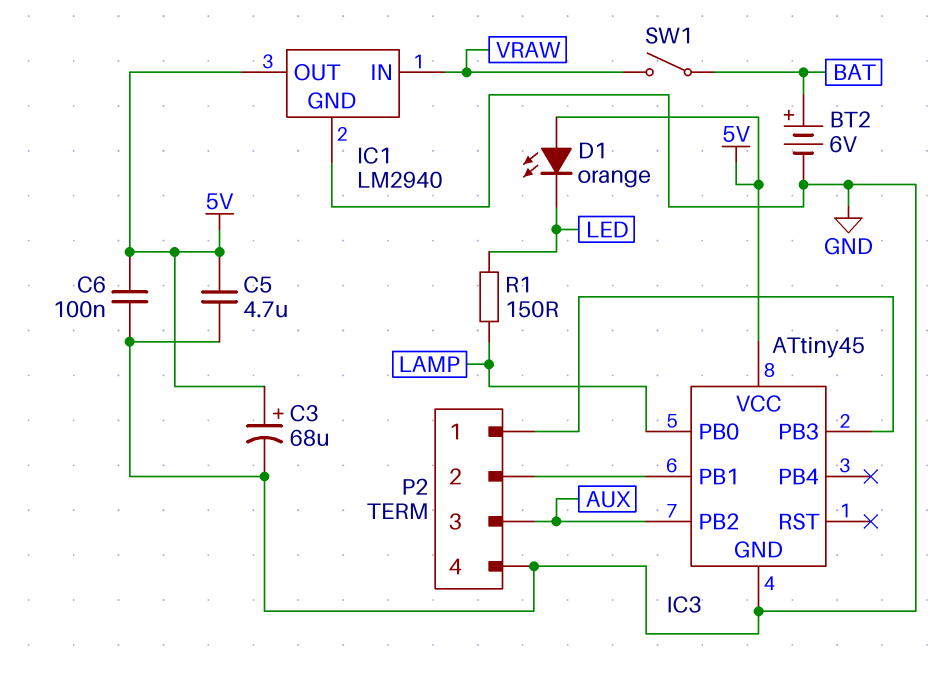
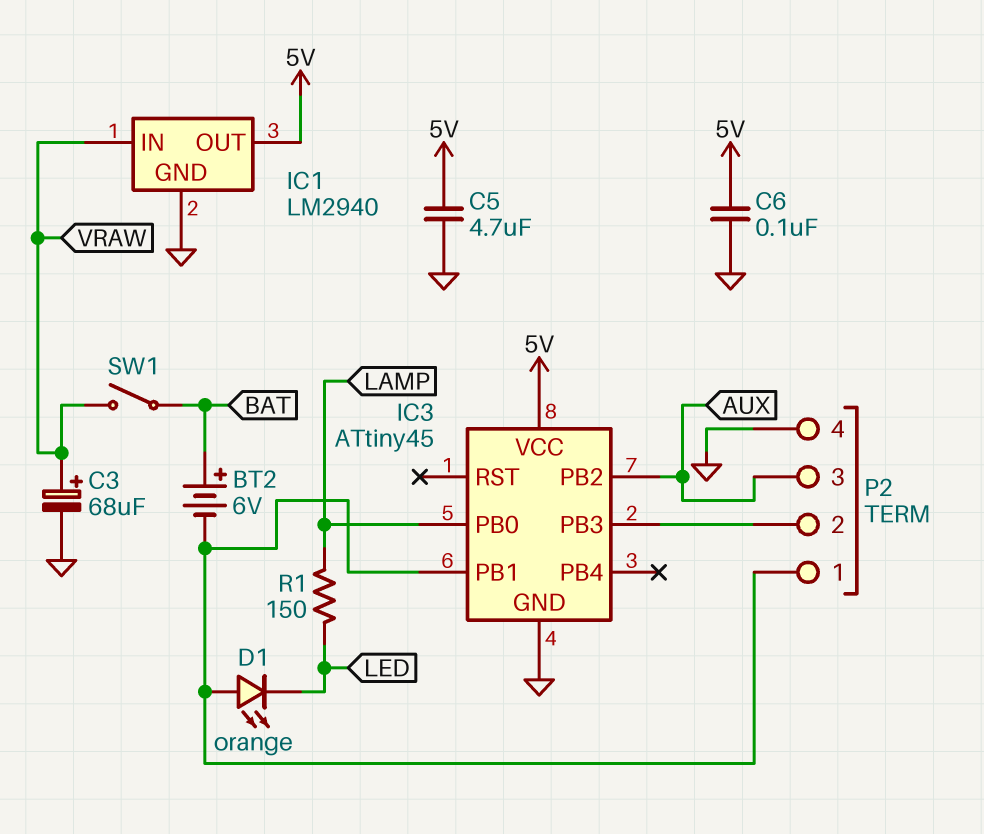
BT2: 6V (plus BAT, minus GND) -> 6V (plus BAT, minus IC3/PB1)
C3: 68uF (plus 5V, minus GND) -> 68uF (plus VRAW, minus GND)
D1: LED orange (A 5V, K LED) -> LED orange (A IC3/PB1, K LED)
P2 pin 1: IC3/PB3 -> IC3/PB1
P2 pin 2: IC3/PB1 -> IC3/PB3

